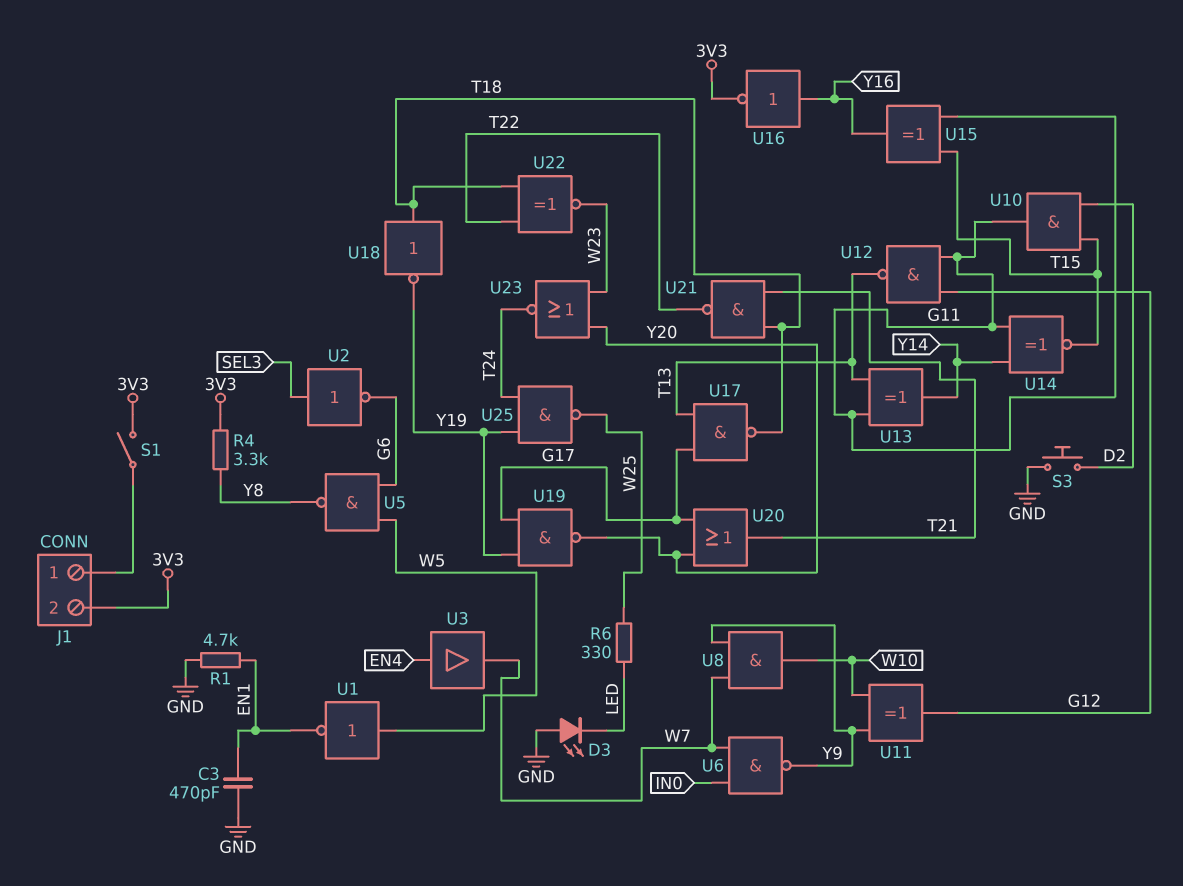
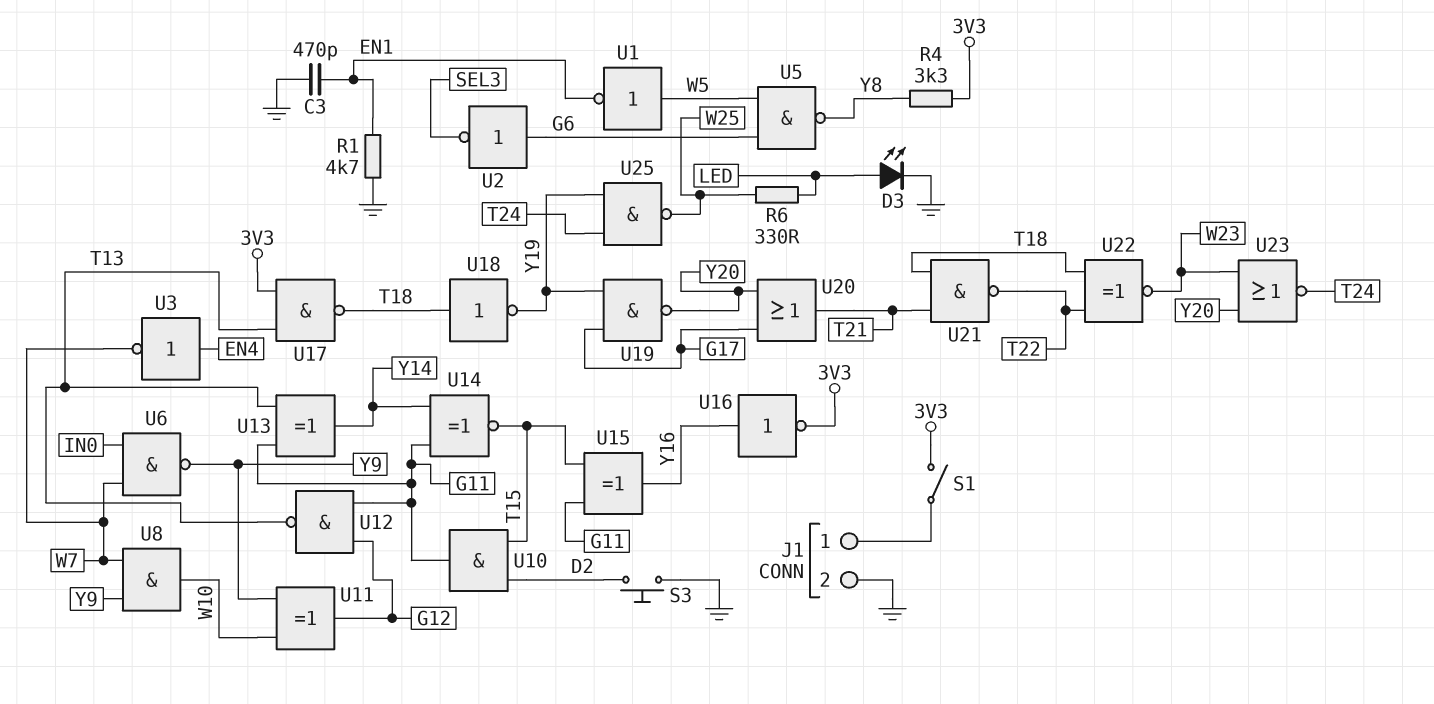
D3: LED (A GND, K LED) -> LED (A LED, K GND)
J1 pin 2: 3V3 -> GND
U2: NOT (in SEL3, out G6) -> NOT (in G6, out SEL3)
U3: buffer (in EN4, out W7) -> NOT (in EN4, out W7)
U17: NAND (in G17, in T13, out T18) -> NAND (in 3V3, in T13, out T18)

